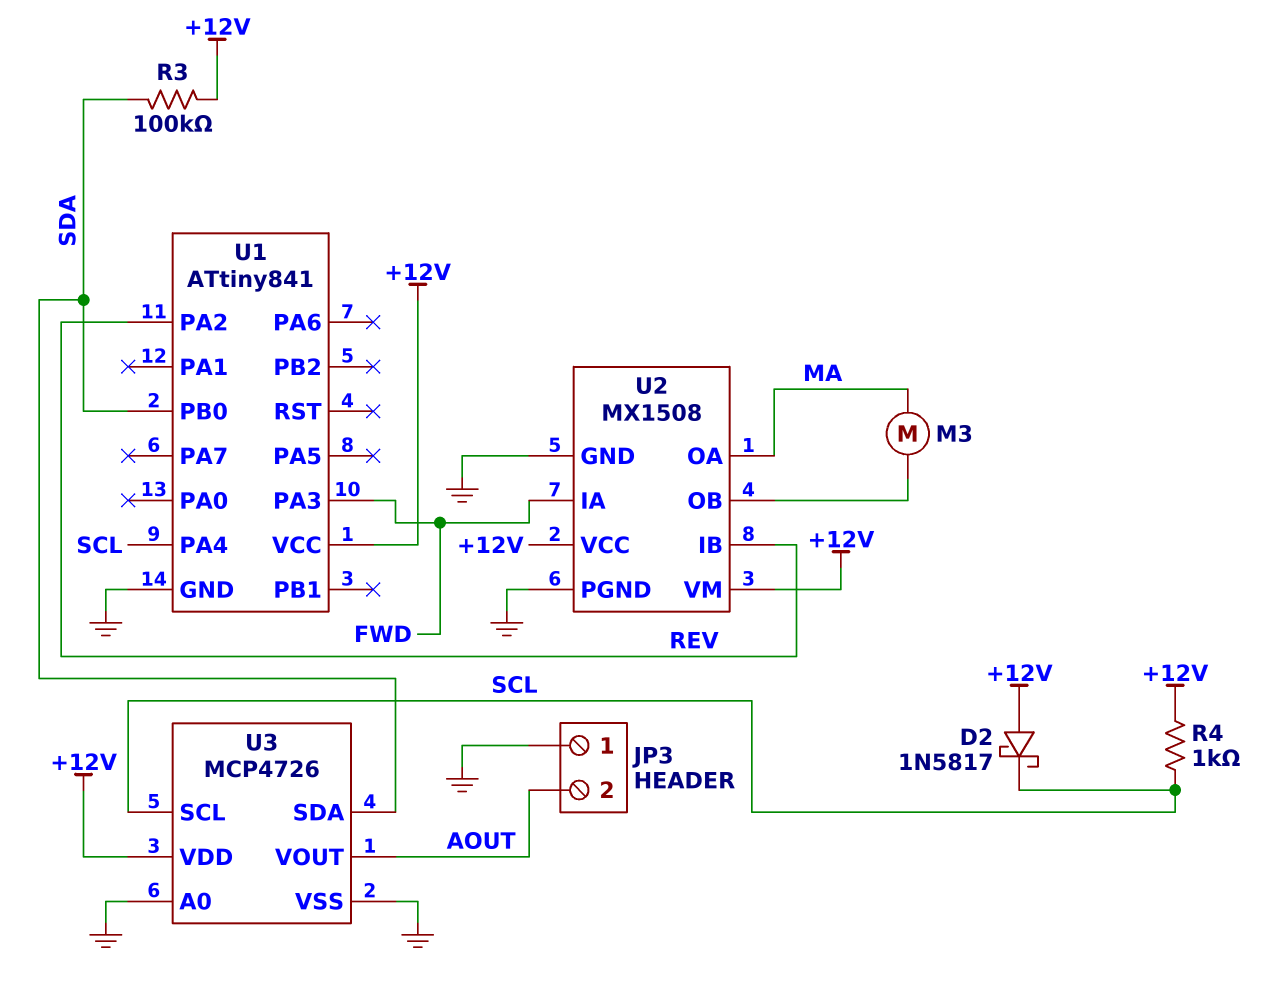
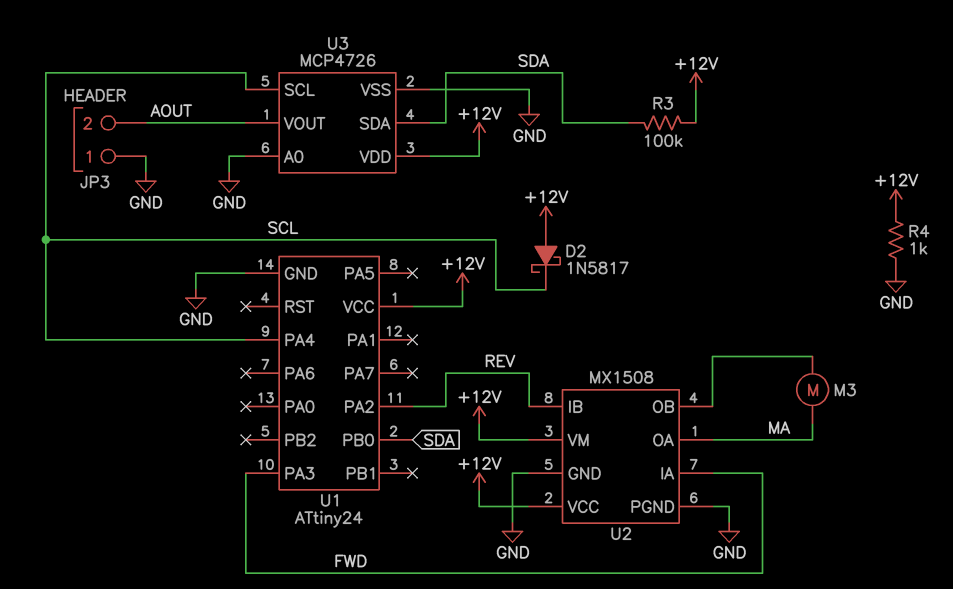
R4: 1k (+12V, SCL) -> 1k (+12V, GND)
U1: ATtiny841 -> ATtiny24

